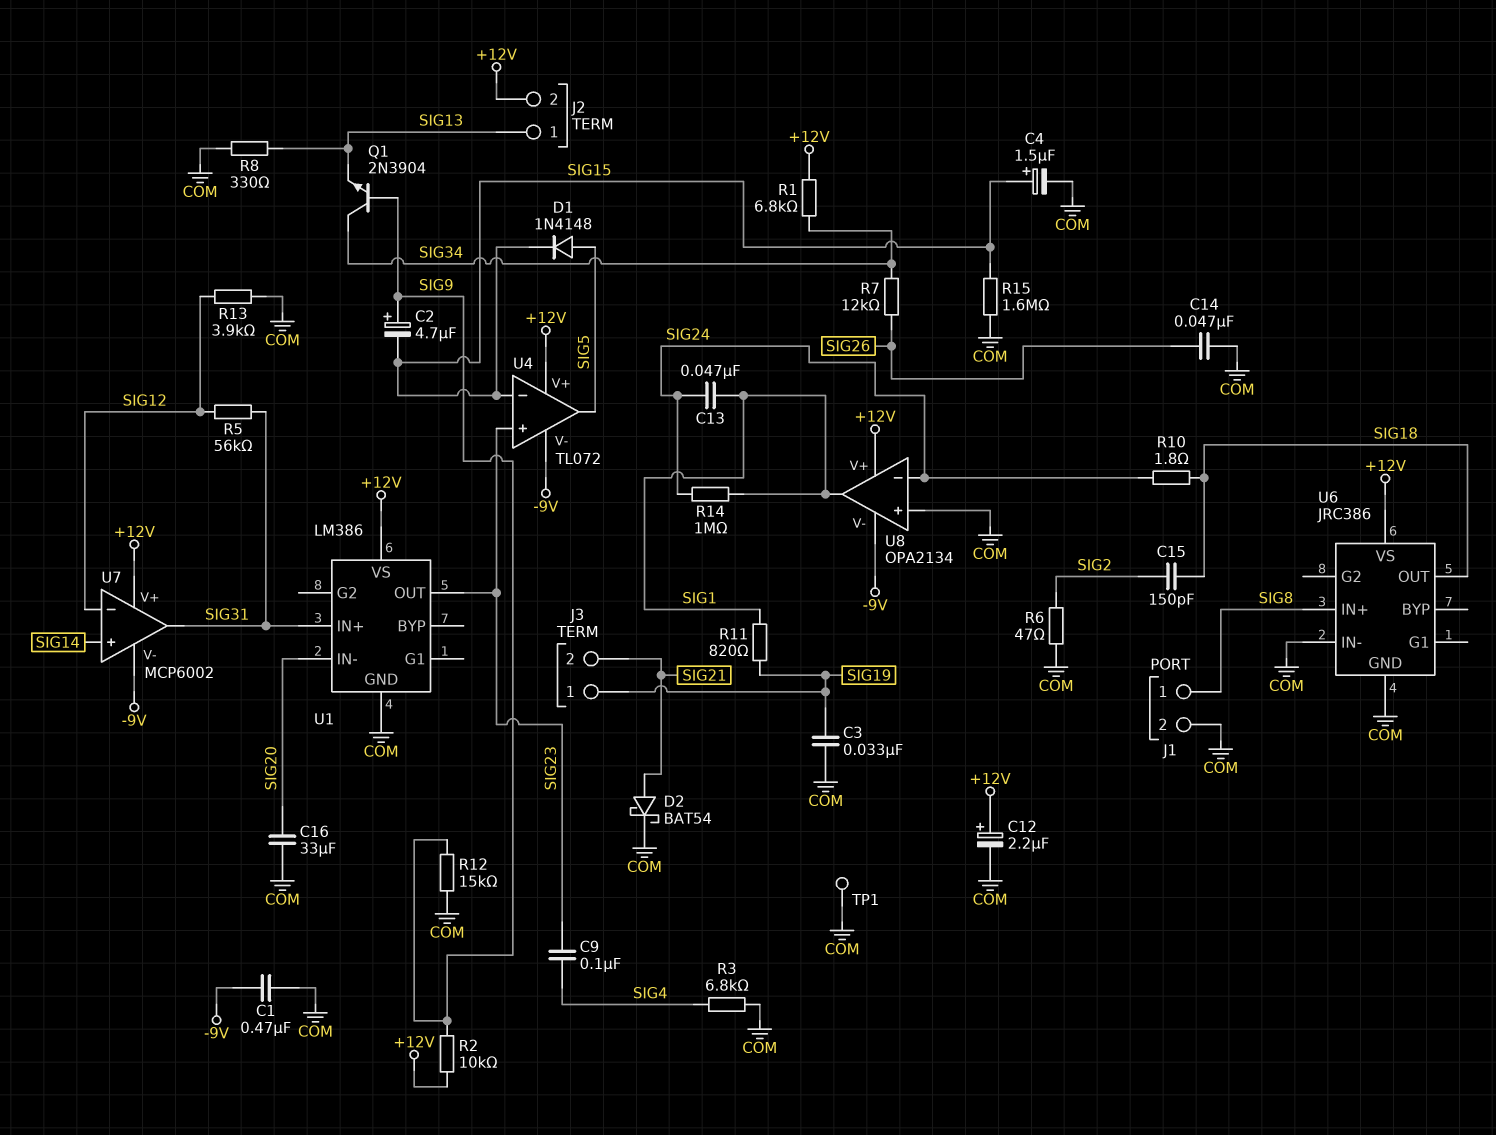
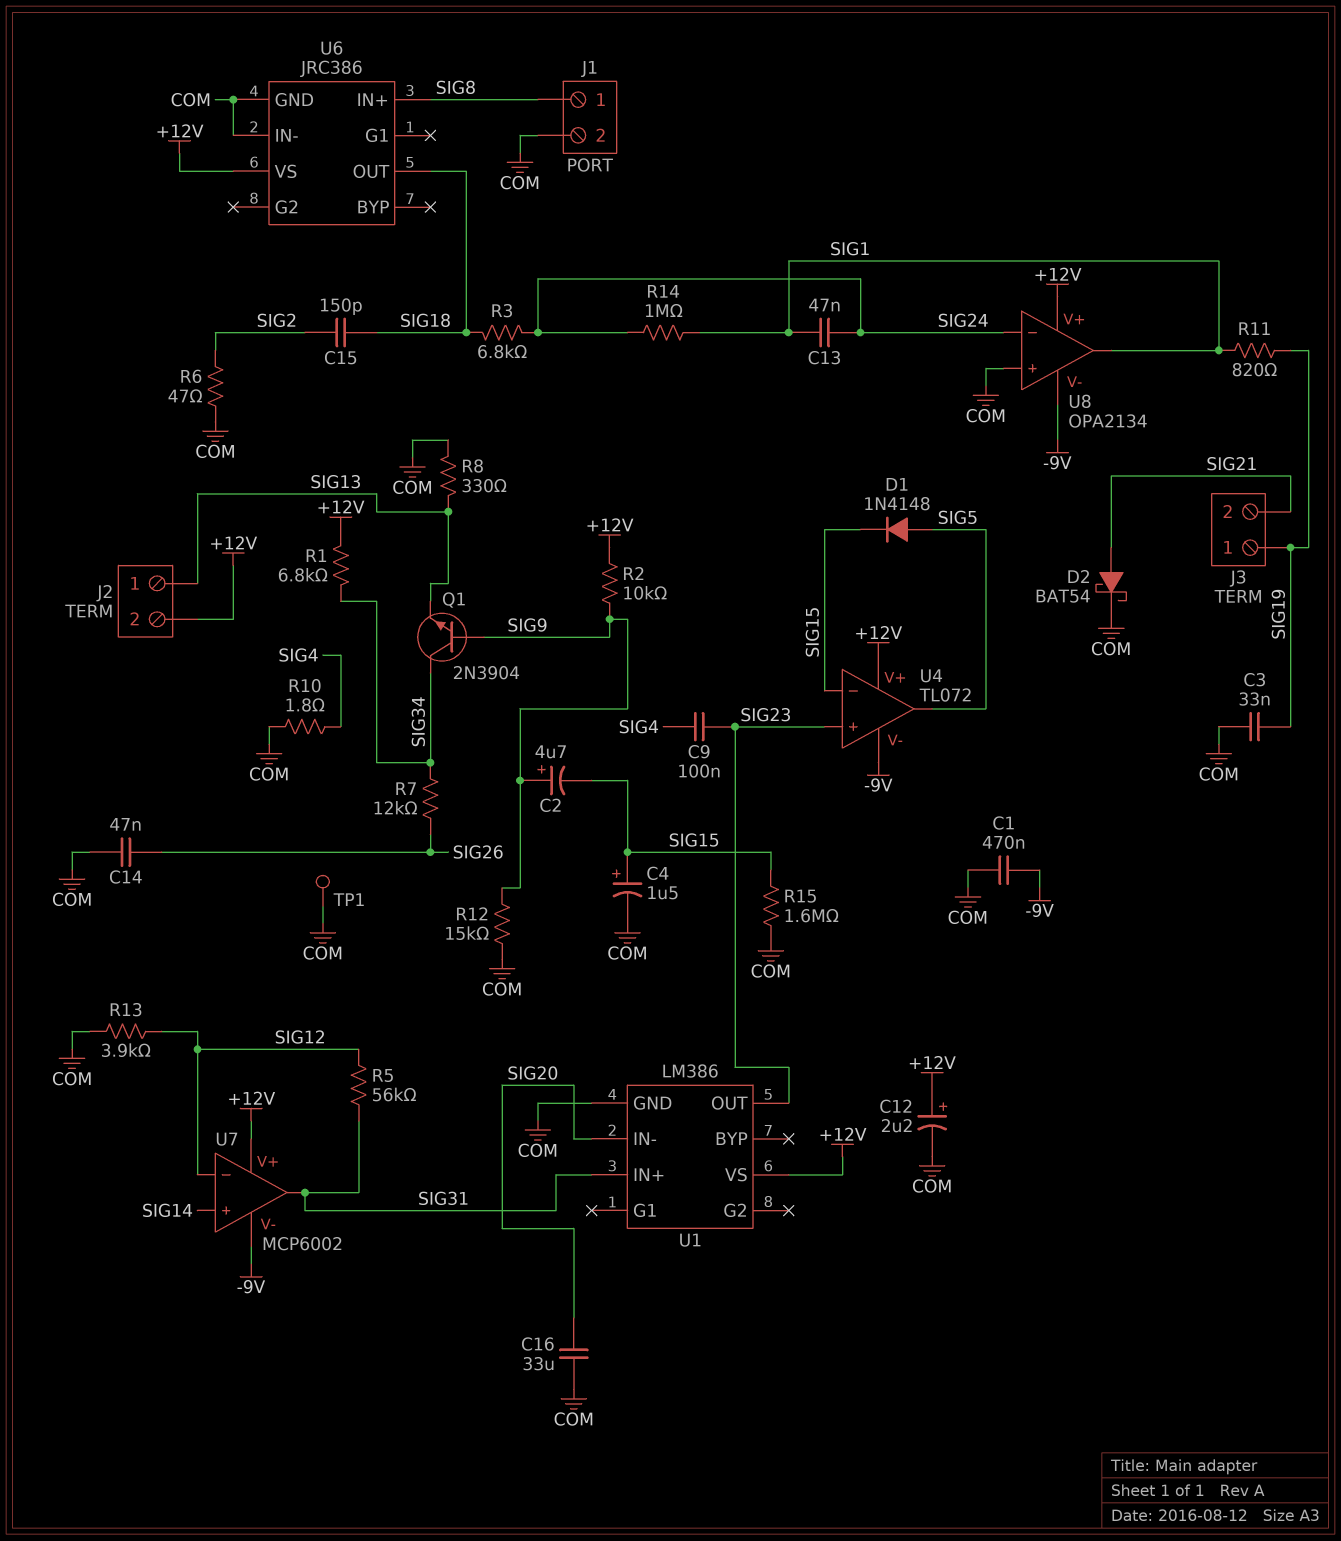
R3: 6.8k (COM, SIG4) -> 6.8k (SIG18, SIG24)
R10: 1.8 (SIG18, SIG24) -> 1.8 (COM, SIG4)

